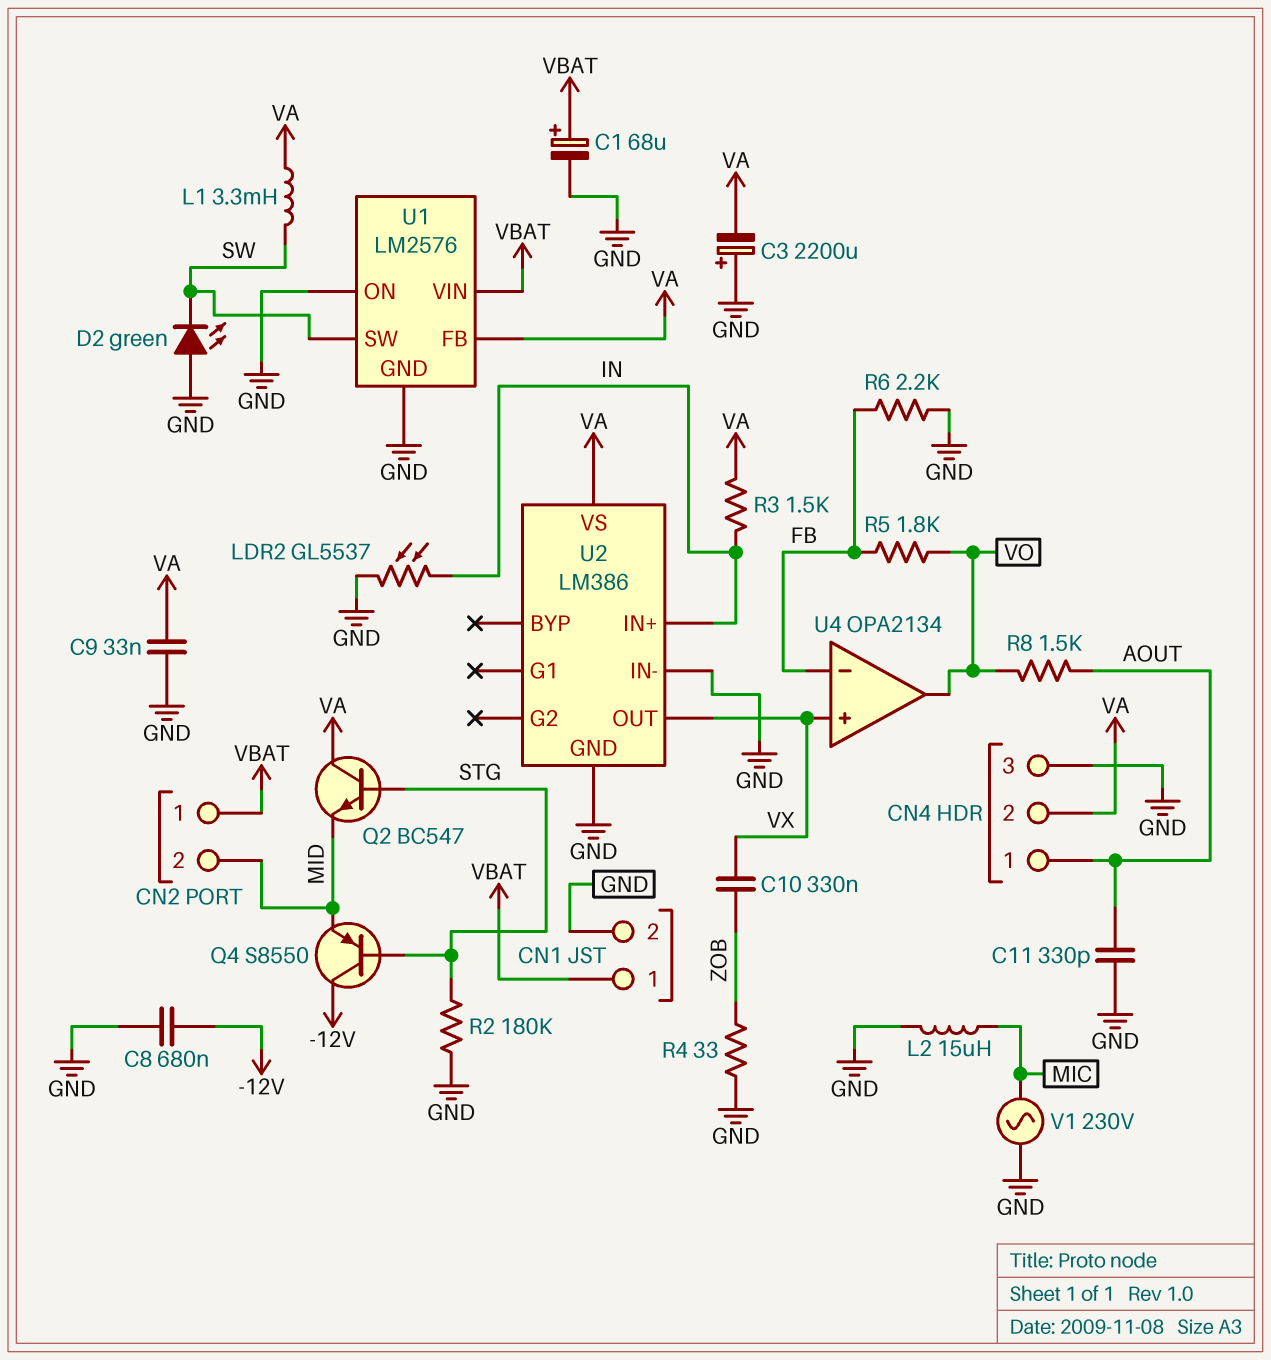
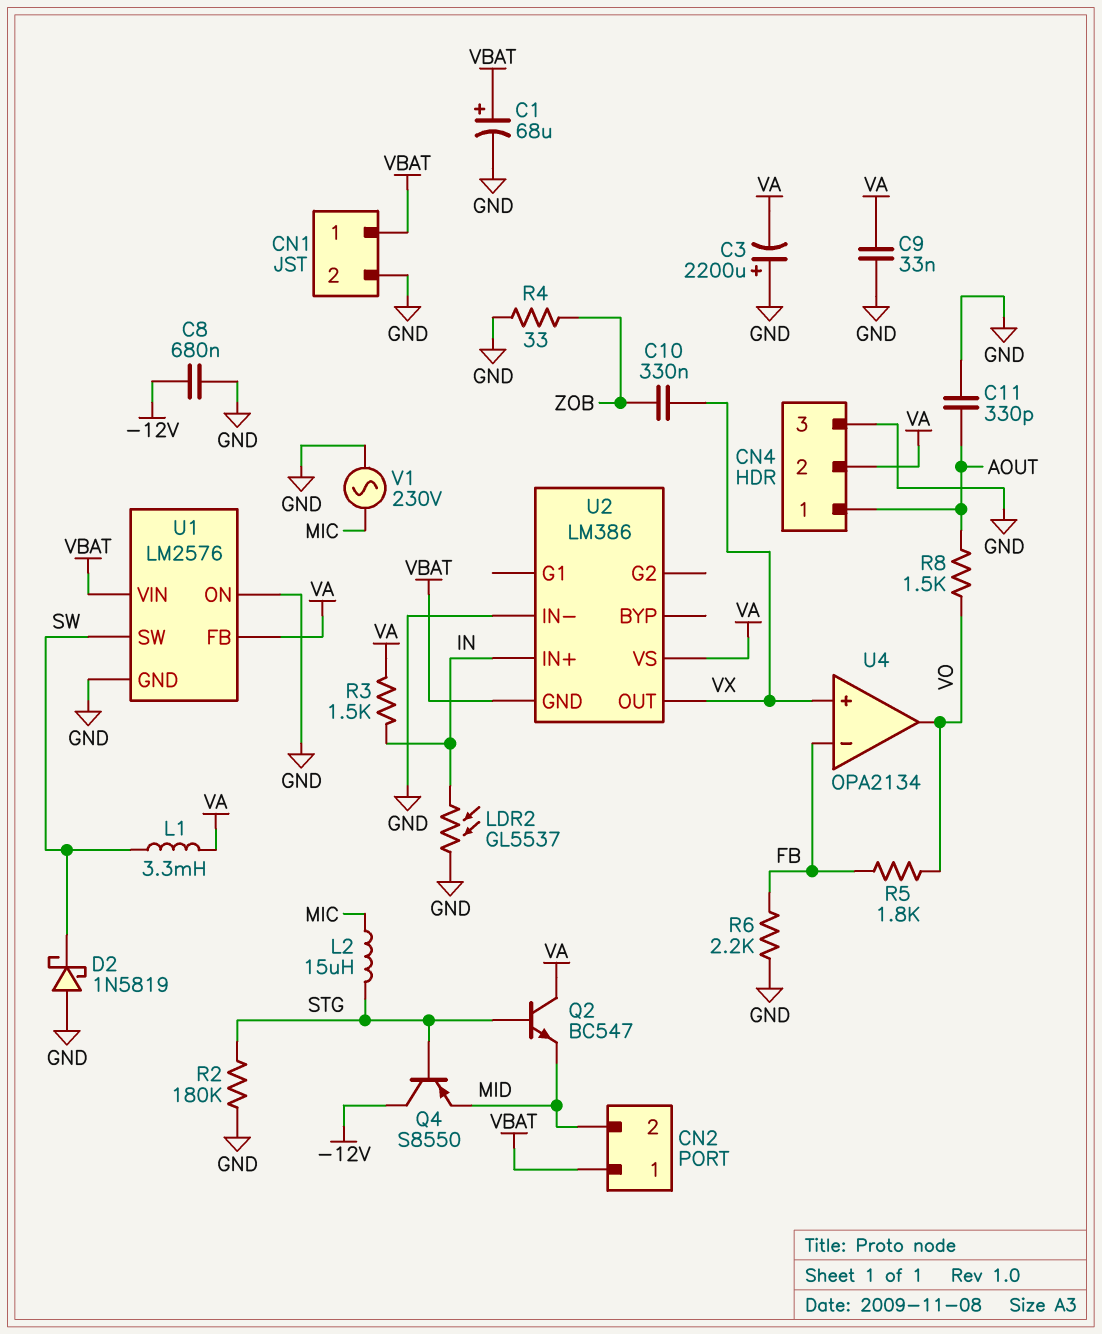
D2: LED green (A GND, K SW) -> schottky 1N5819 (A GND, K SW)
L2: 15uH (GND, MIC) -> 15uH (MIC, STG)
U2 pin GND: GND -> VBAT

